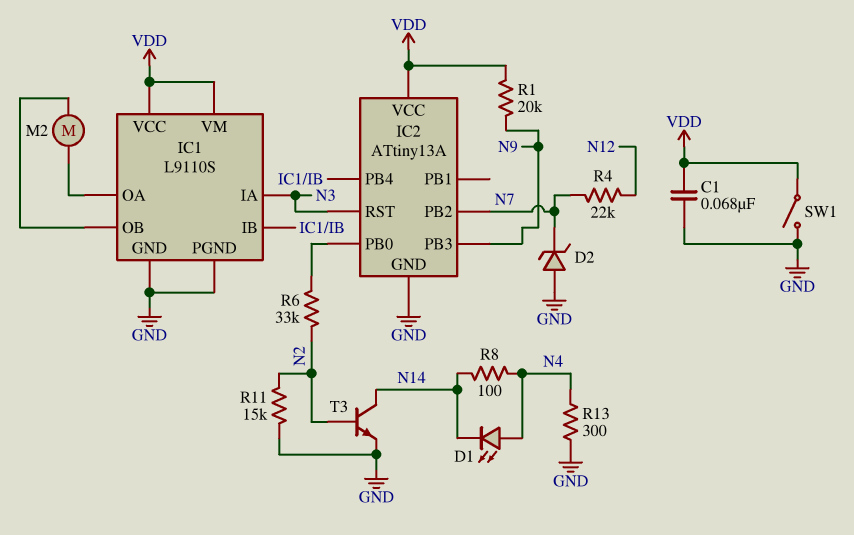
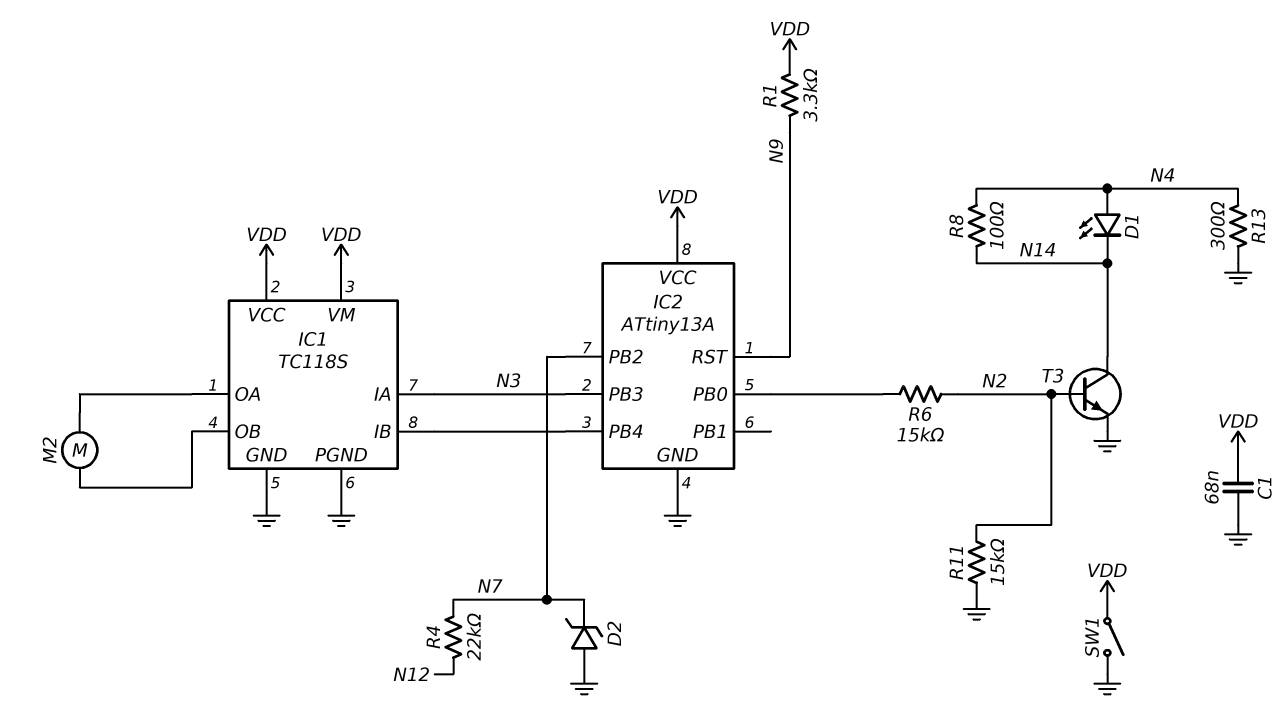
IC1: L9110S -> TC118S
IC2 pin PB3: N9 -> N3
IC2 pin RST: N3 -> N9
R1: 20k (N9, VDD) -> 3.3k (N9, VDD)
R6: 33k (IC2/PB0, N2) -> 15k (IC2/PB0, N2)

